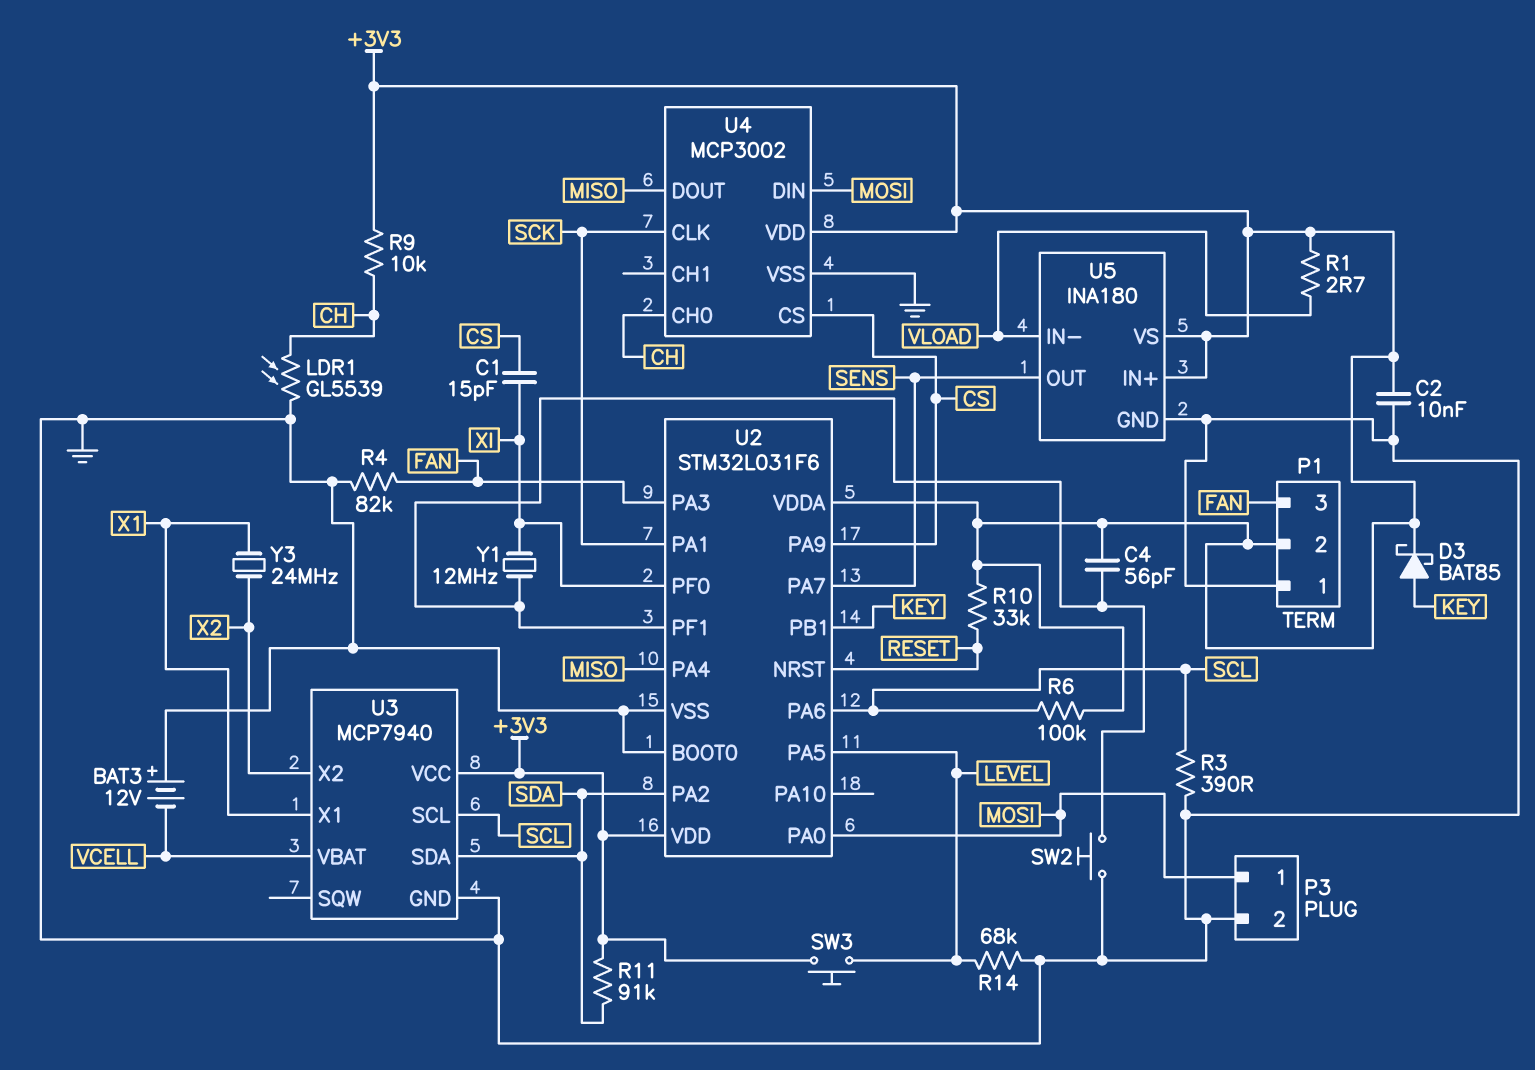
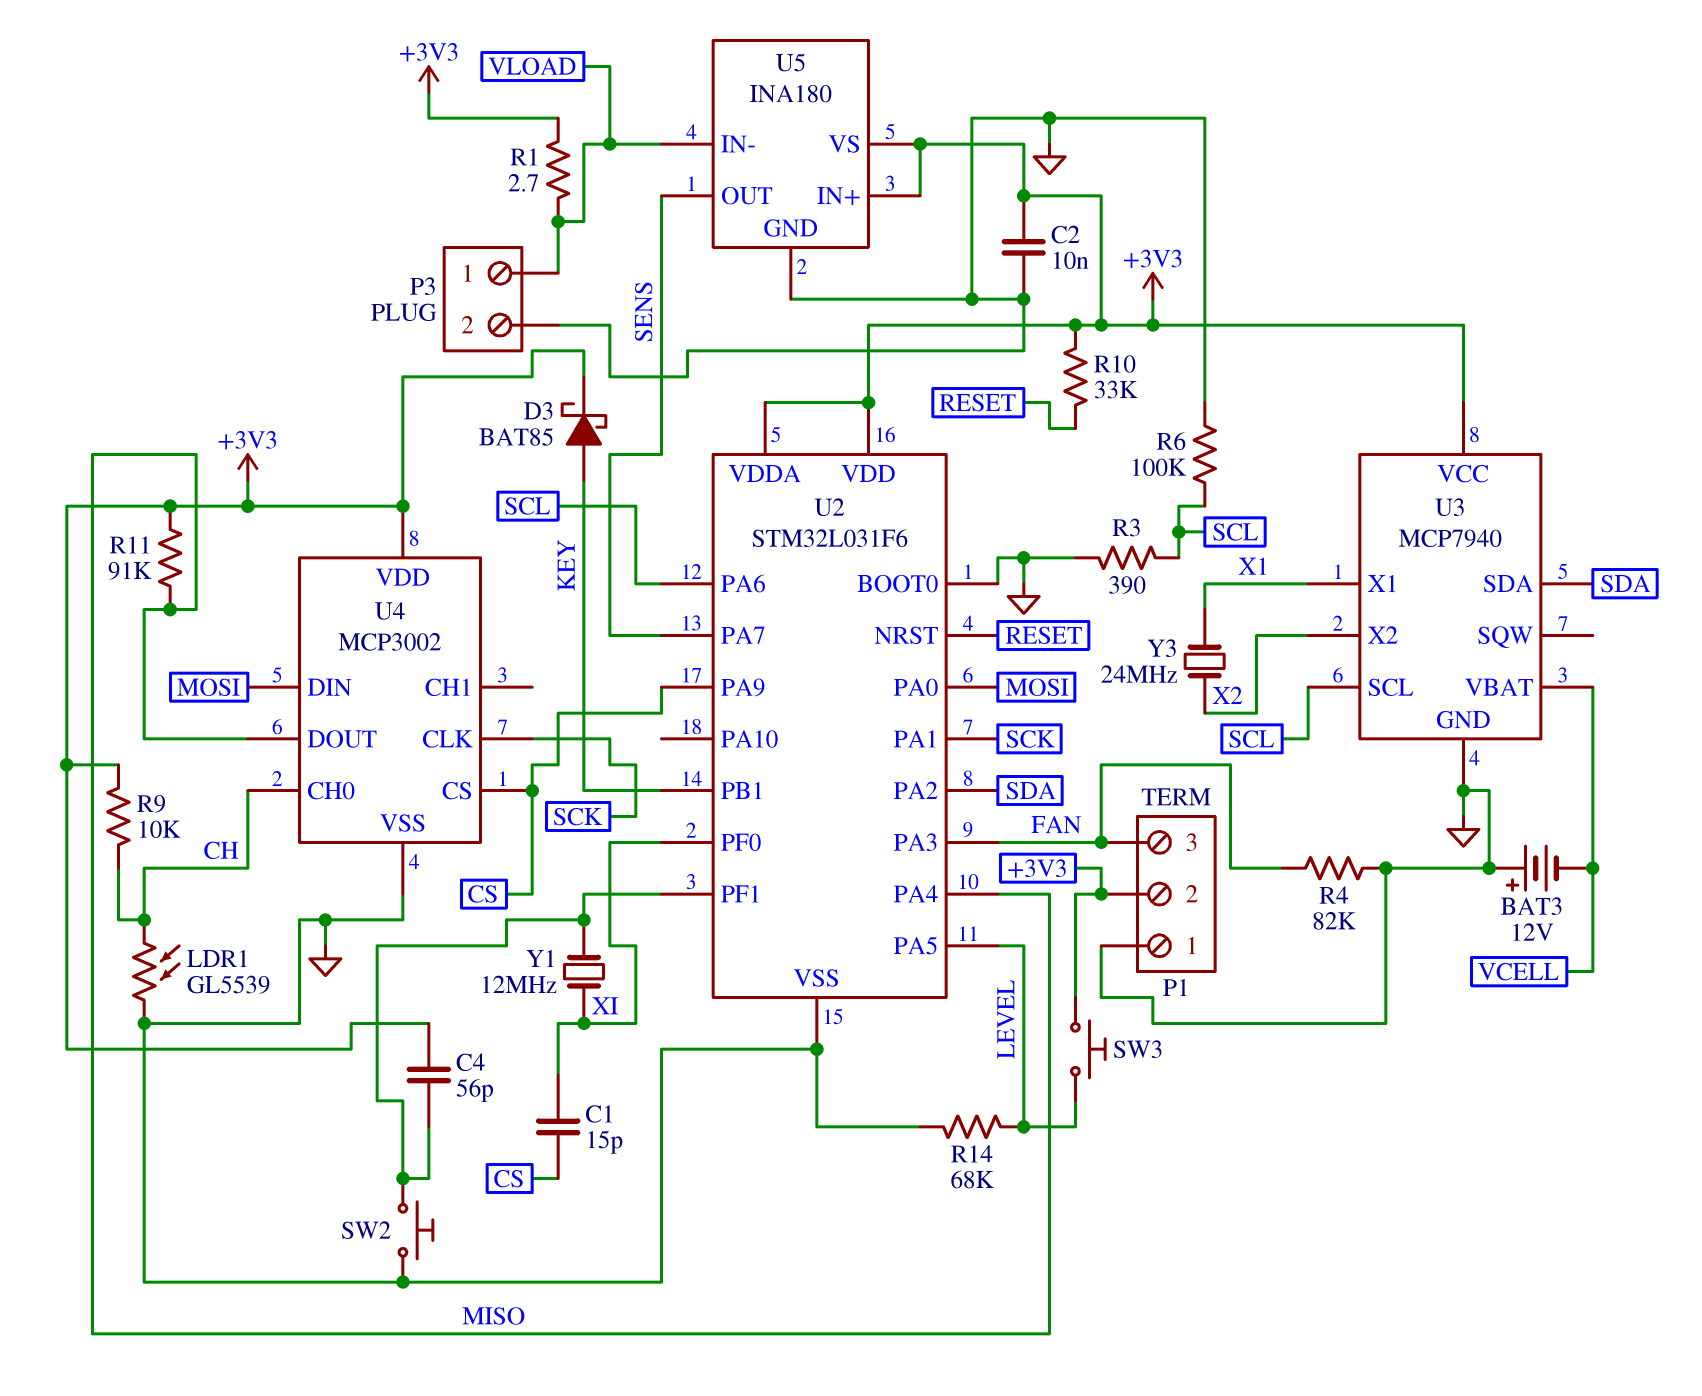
P3 pin 1: MOSI -> VLOAD
R6: 100k (+3V3, SCL) -> 100k (GND, SCL)
R11: 91k (+3V3, SDA) -> 91k (+3V3, MISO)

